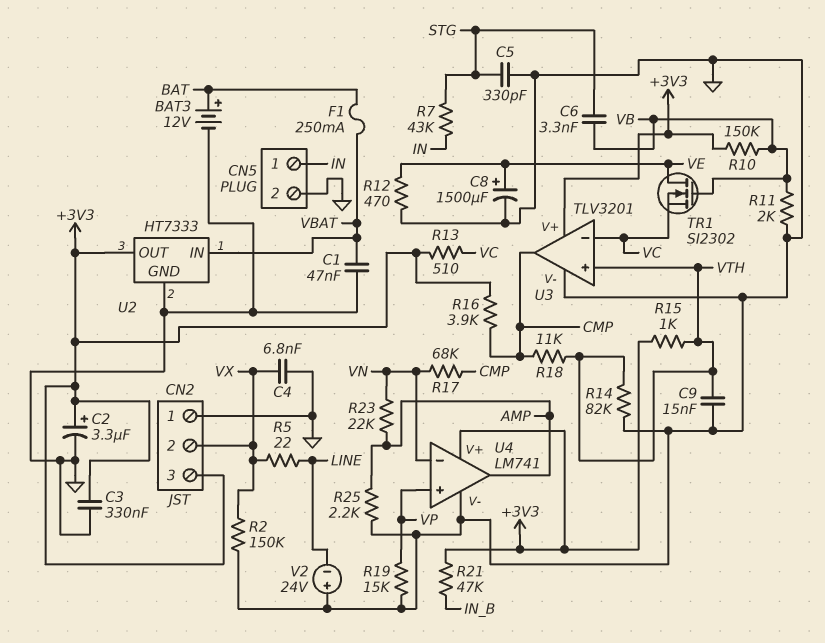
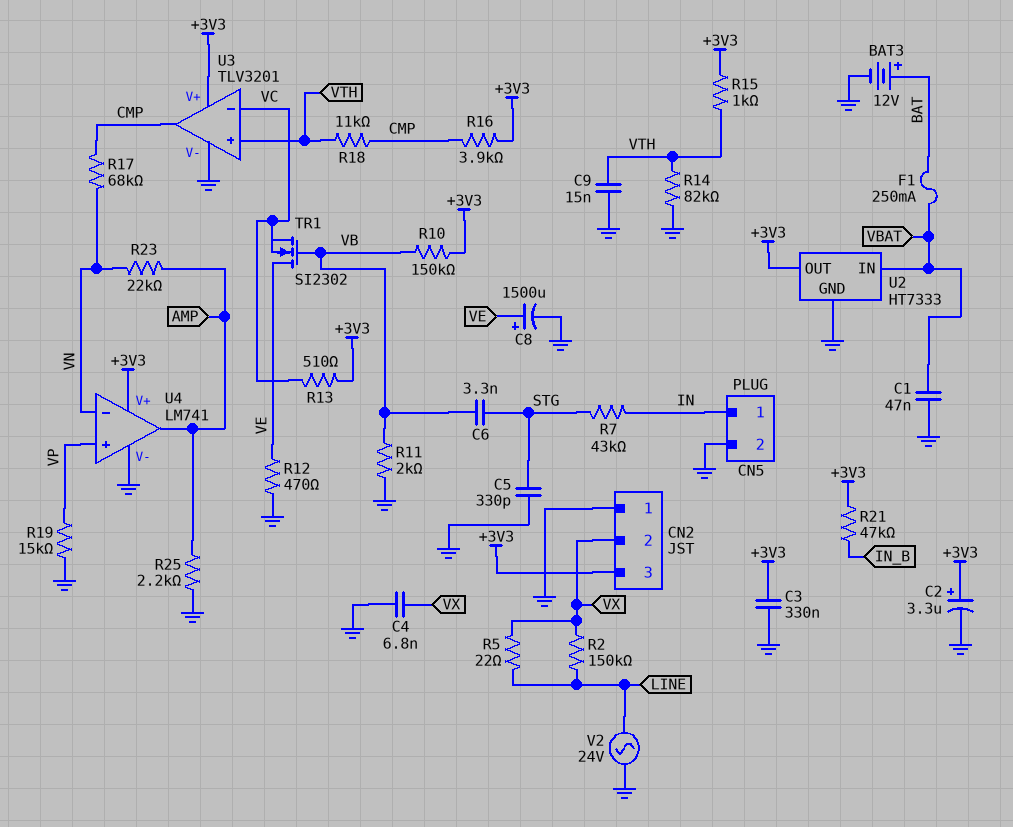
R2: 150k (GND, VX) -> 150k (LINE, VX)
V2: 24V (plus GND, minus LINE) -> AC 24V (GND, LINE)

